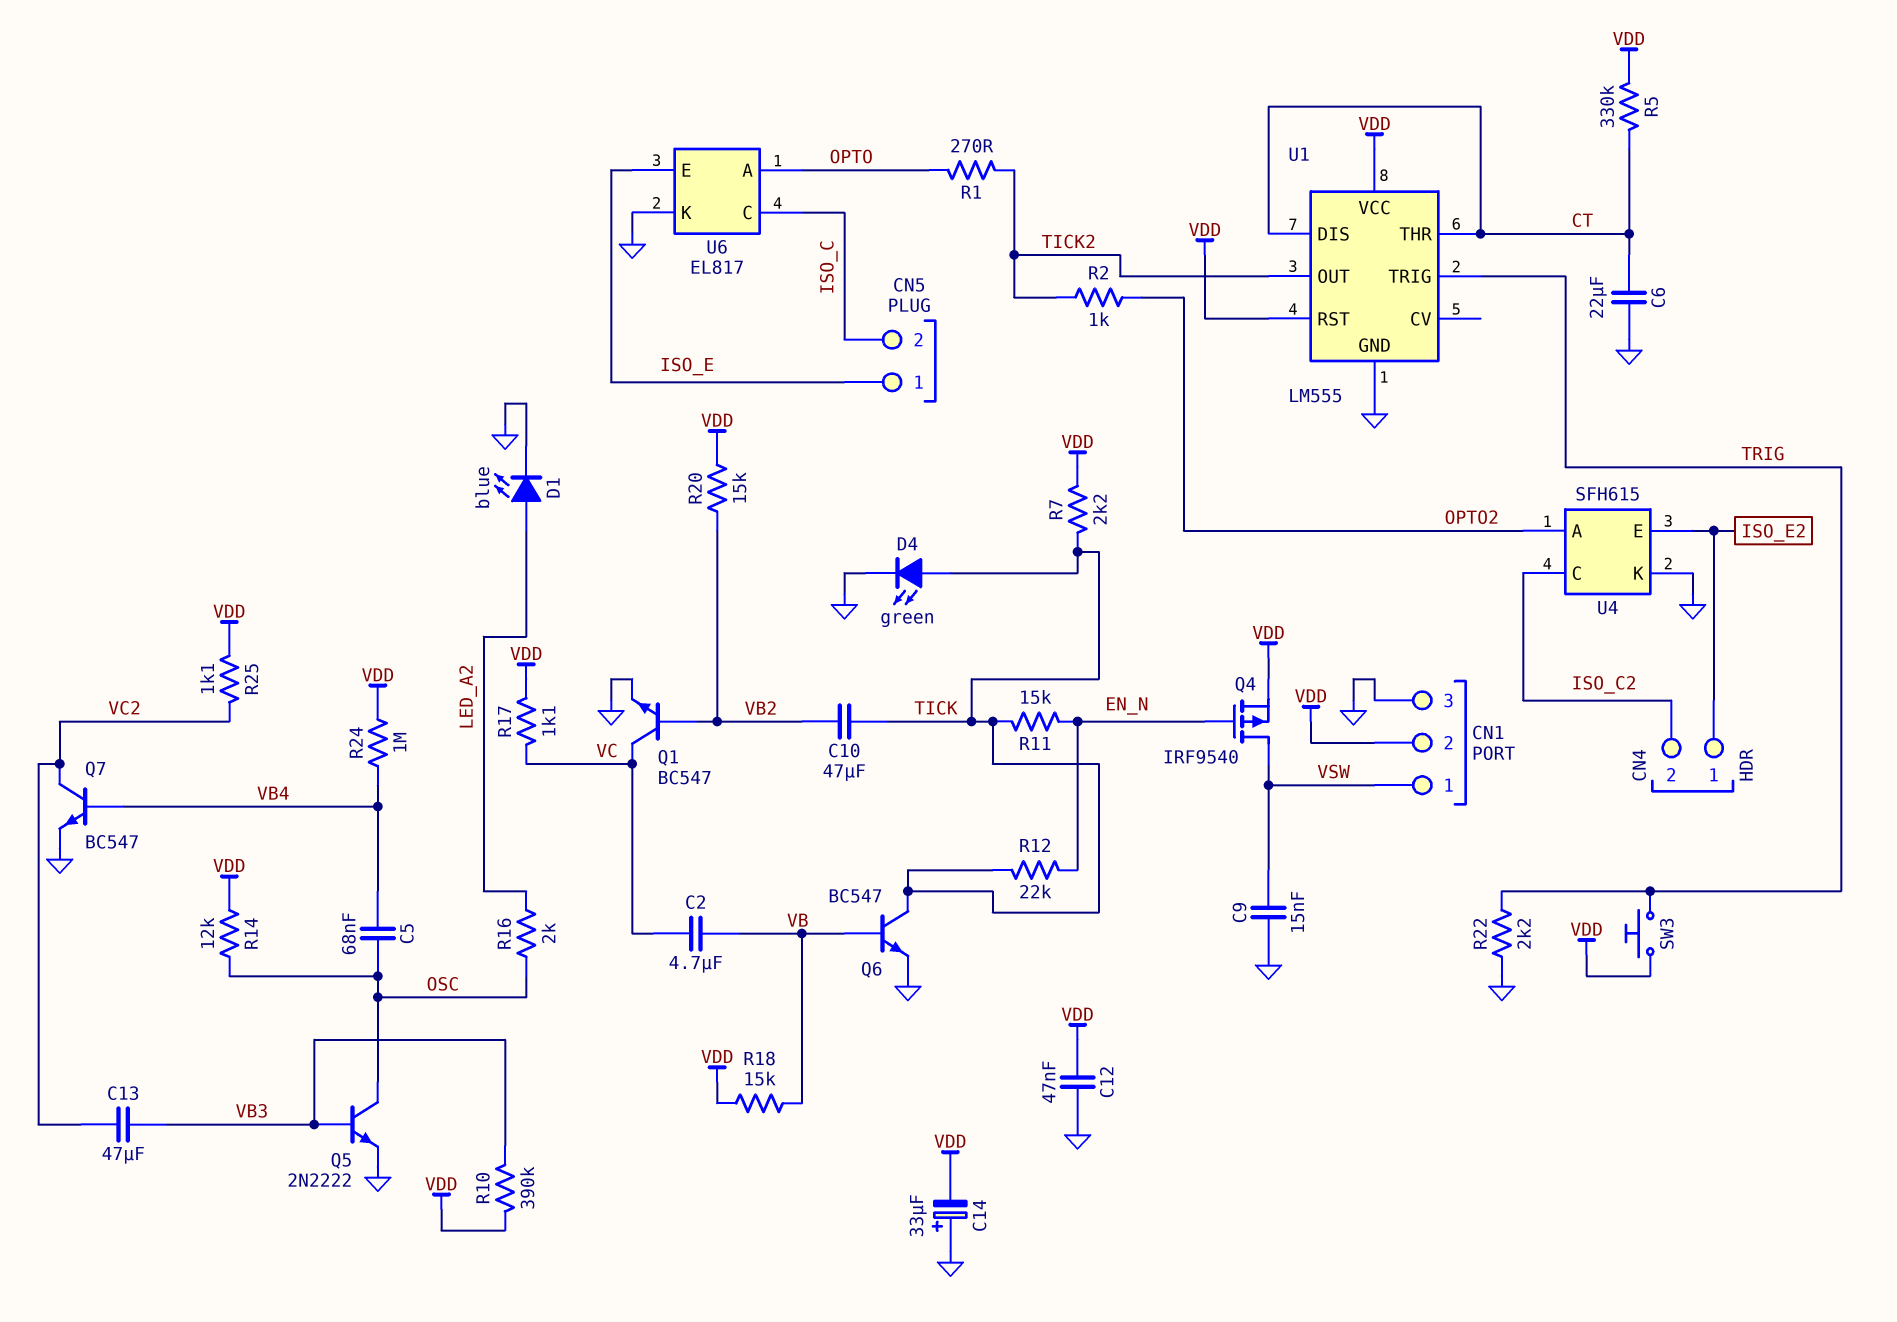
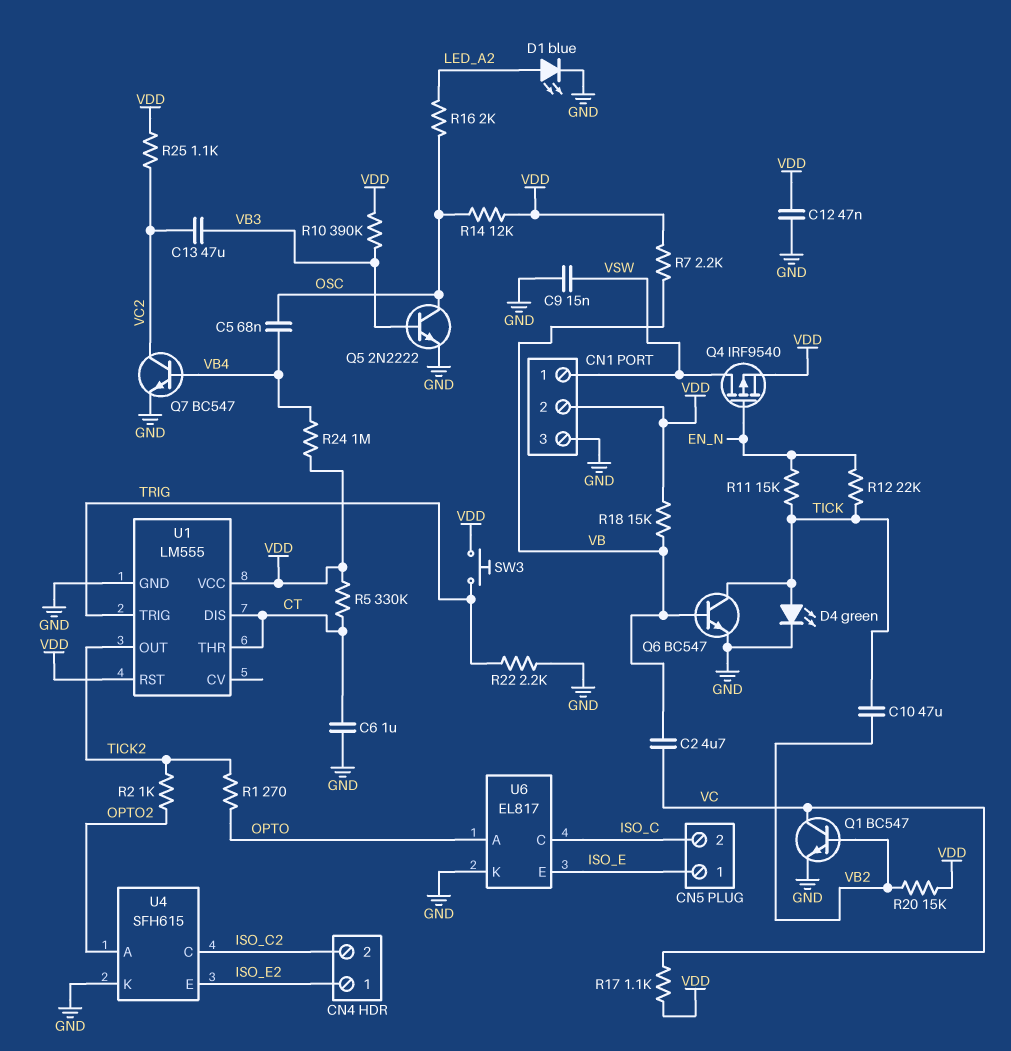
C6: 22uF (CT, GND) -> 1uF (CT, GND)
C14: 33uF (plus GND, minus VDD) -> none
R7: 2.2k (TICK, VDD) -> 2.2k (VB, VDD)

